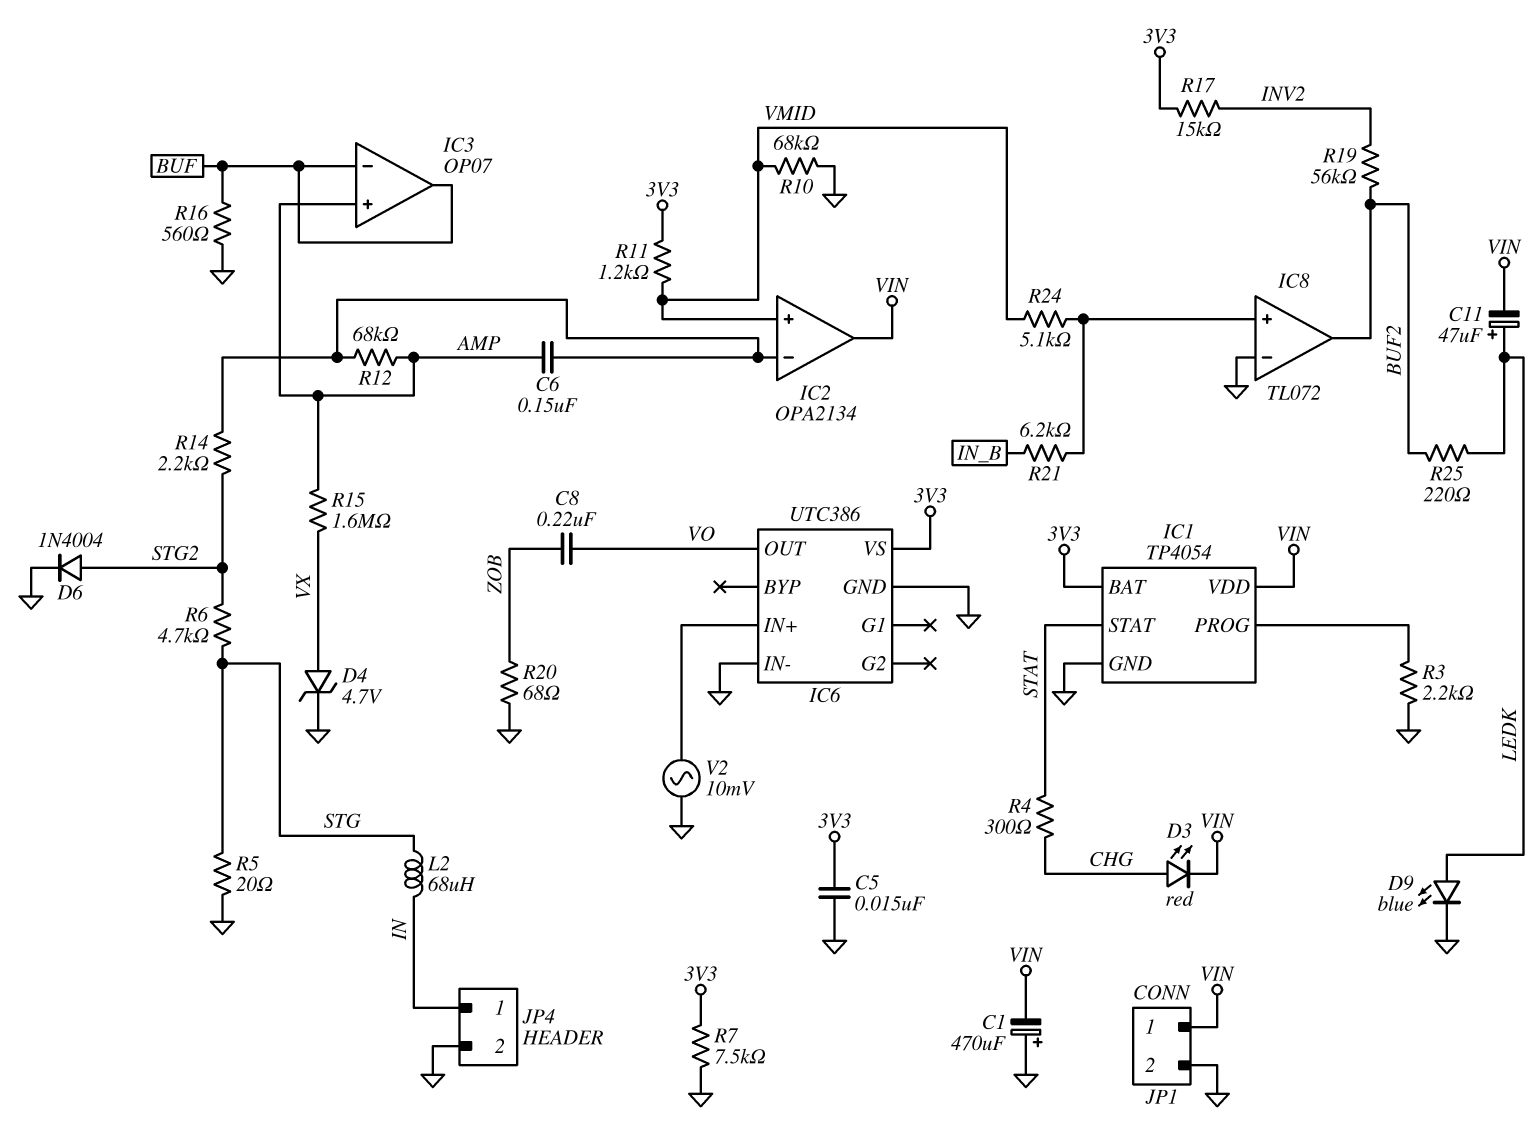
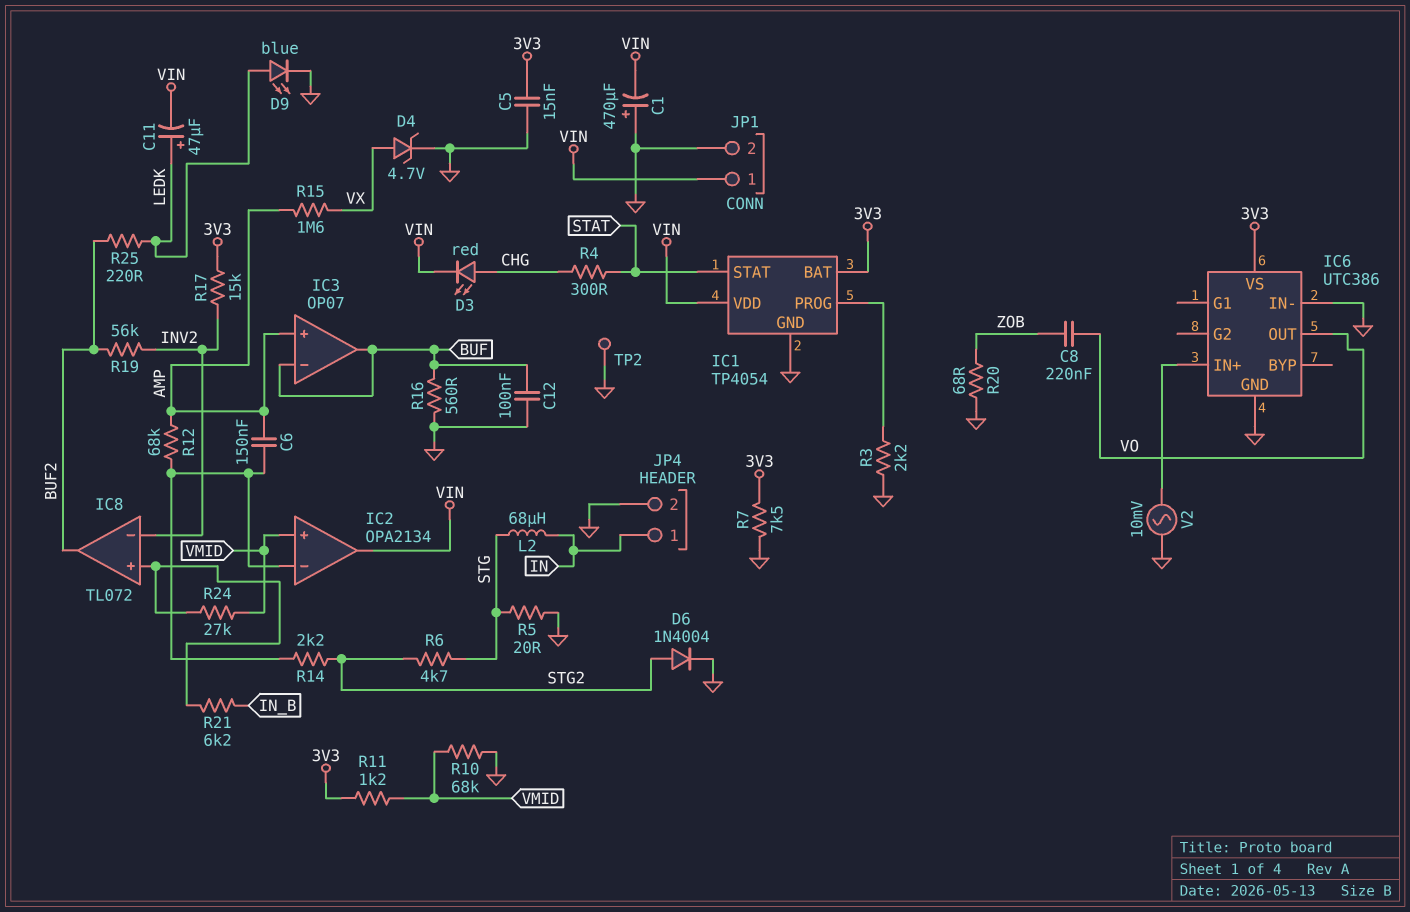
C12: none -> 100nF (BUF, GND)
IC8 pin in-: GND -> INV2
R24: 5.1k (IC8/in+, VMID) -> 27k (IC8/in+, VMID)
TP2: none -> test point (GND)

